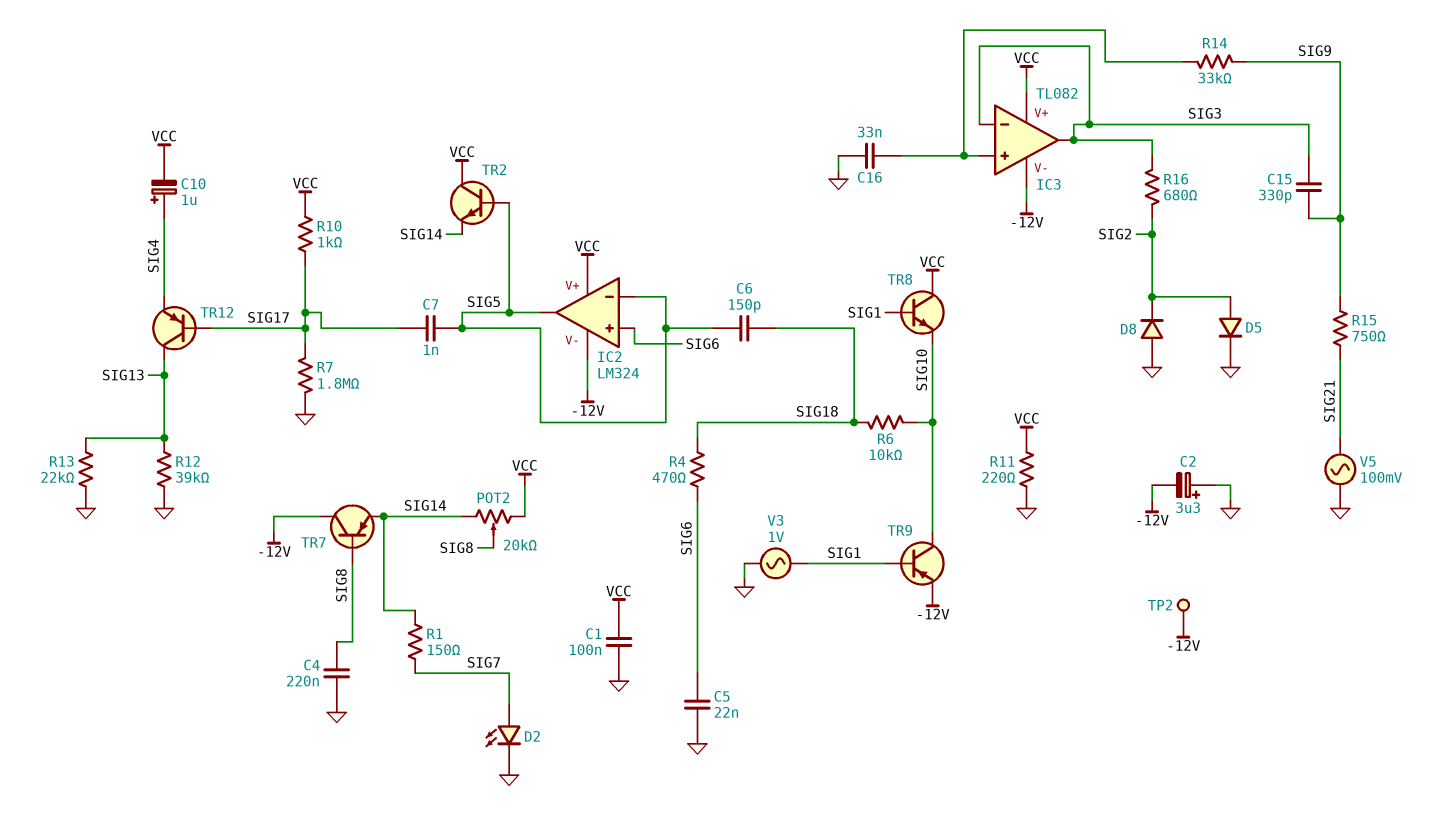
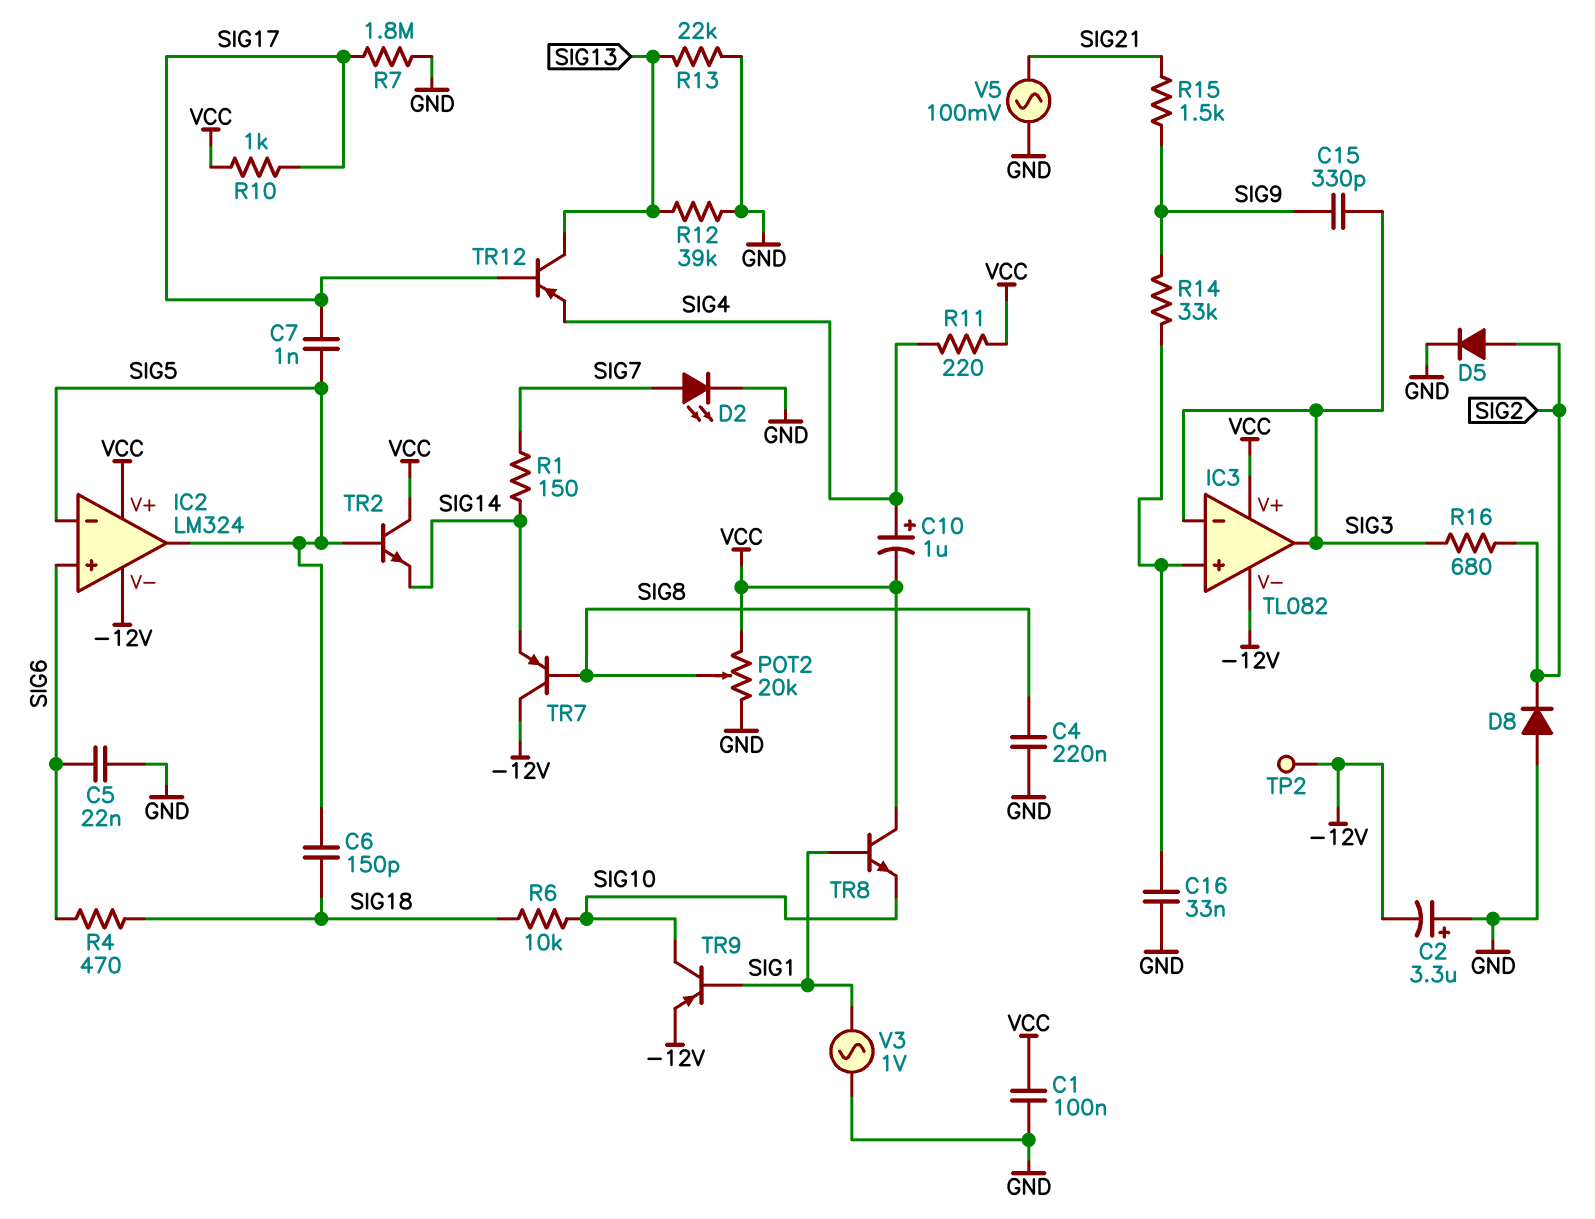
POT2: 20k (SIG14, VCC, wiper SIG8) -> 20k (GND, VCC, wiper SIG8)
R11: 220 (GND, VCC) -> 220 (SIG4, VCC)
R15: 750 (SIG9, SIG21) -> 1.5k (SIG9, SIG21)

